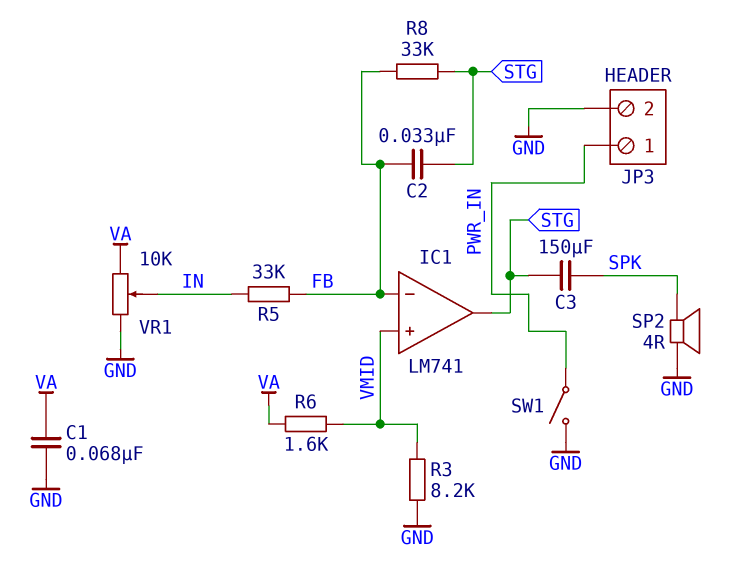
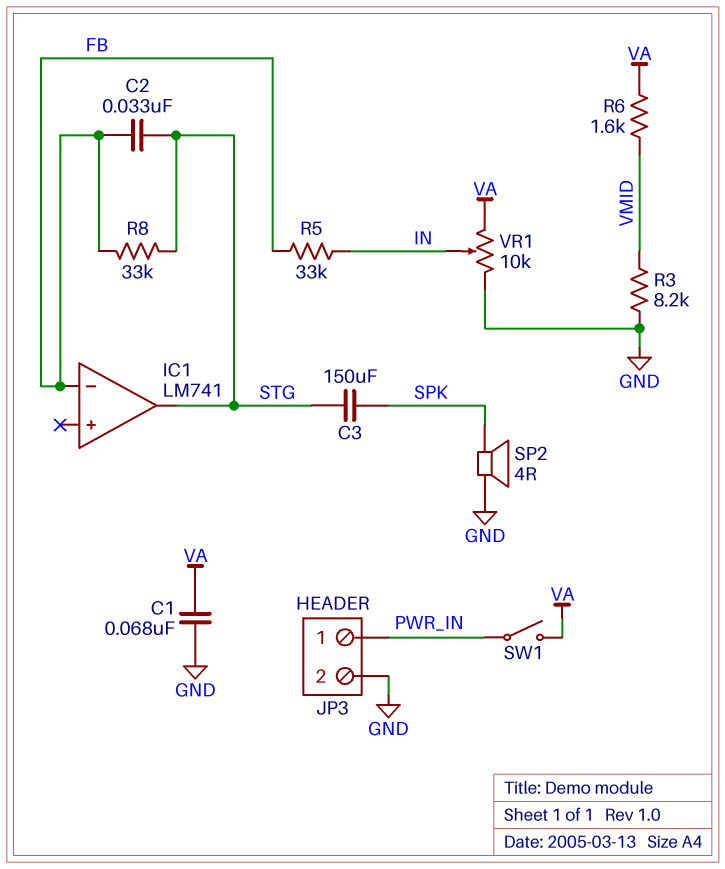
IC1 pin in+: VMID -> none
SW1: switch (GND, PWR_IN) -> switch (PWR_IN, VA)

